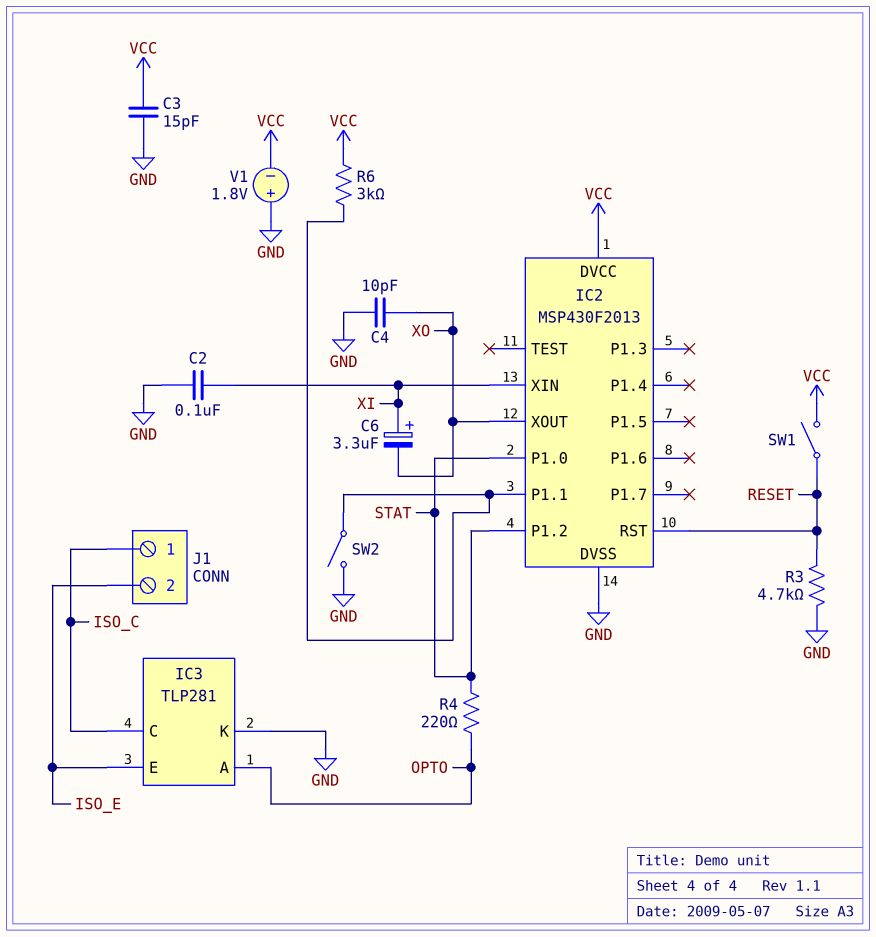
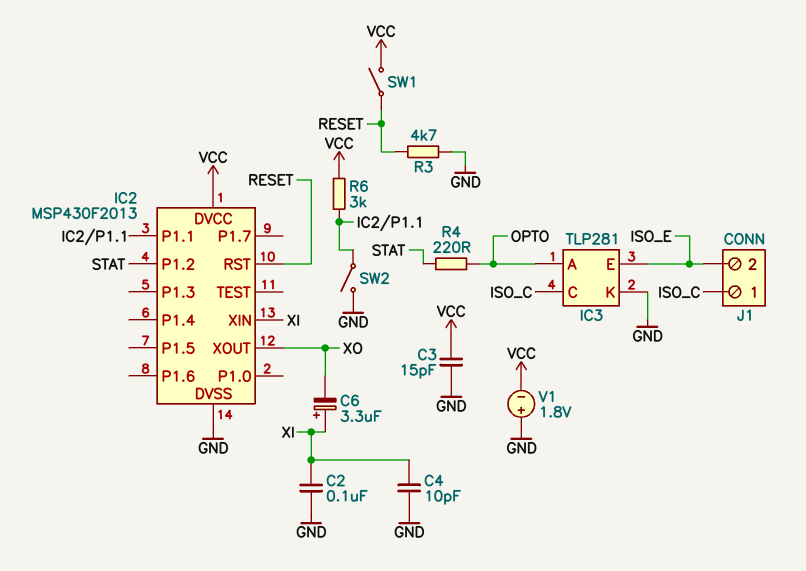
C4: 10pF (GND, XO) -> 10pF (GND, XI)
IC2 pin P1.0: STAT -> none

